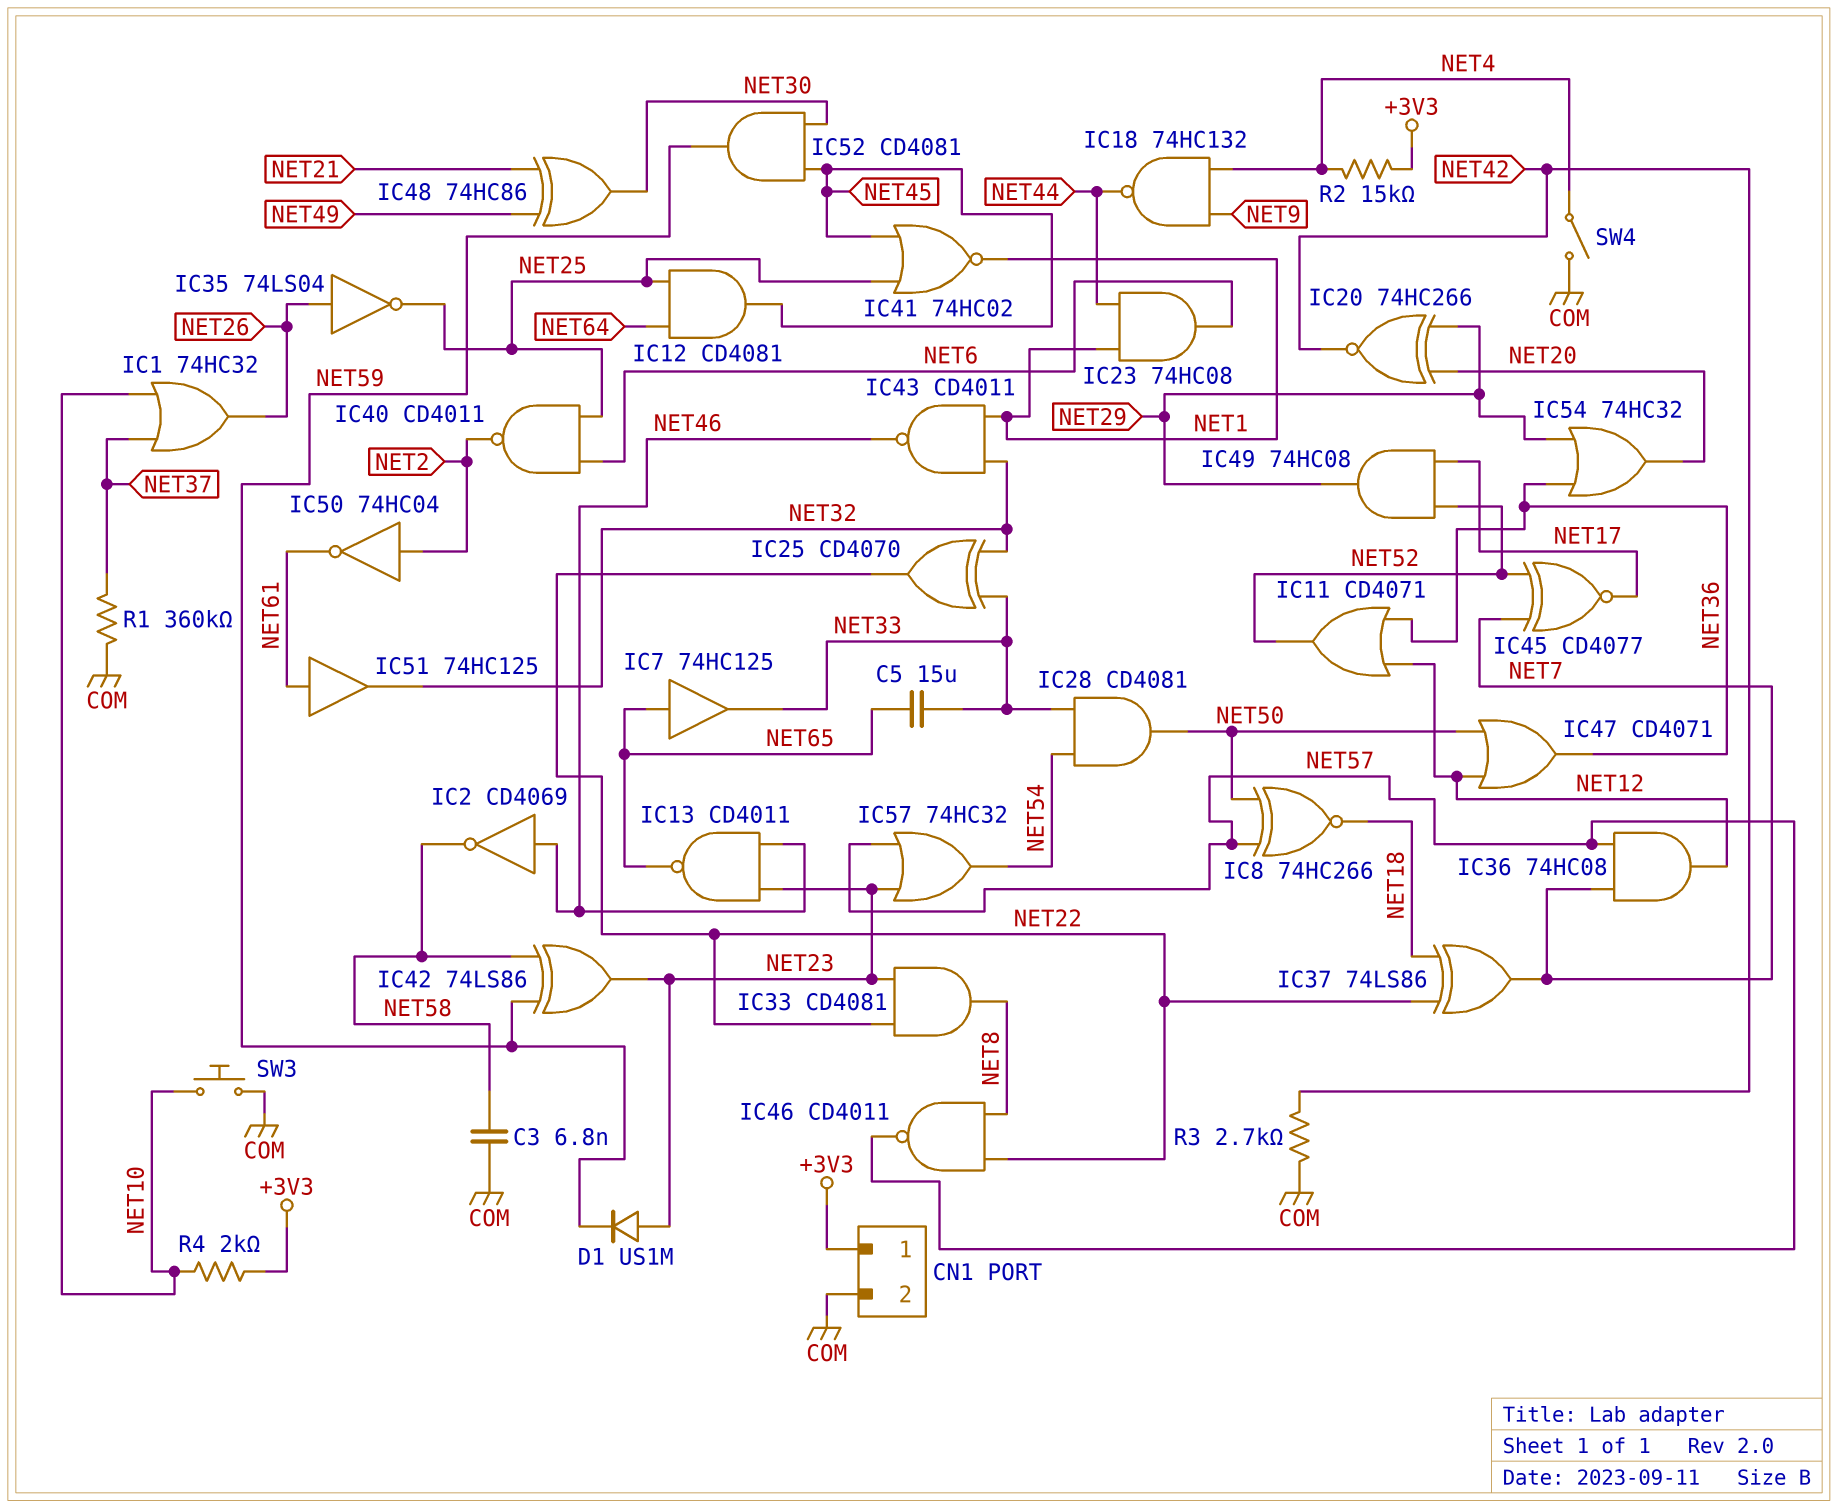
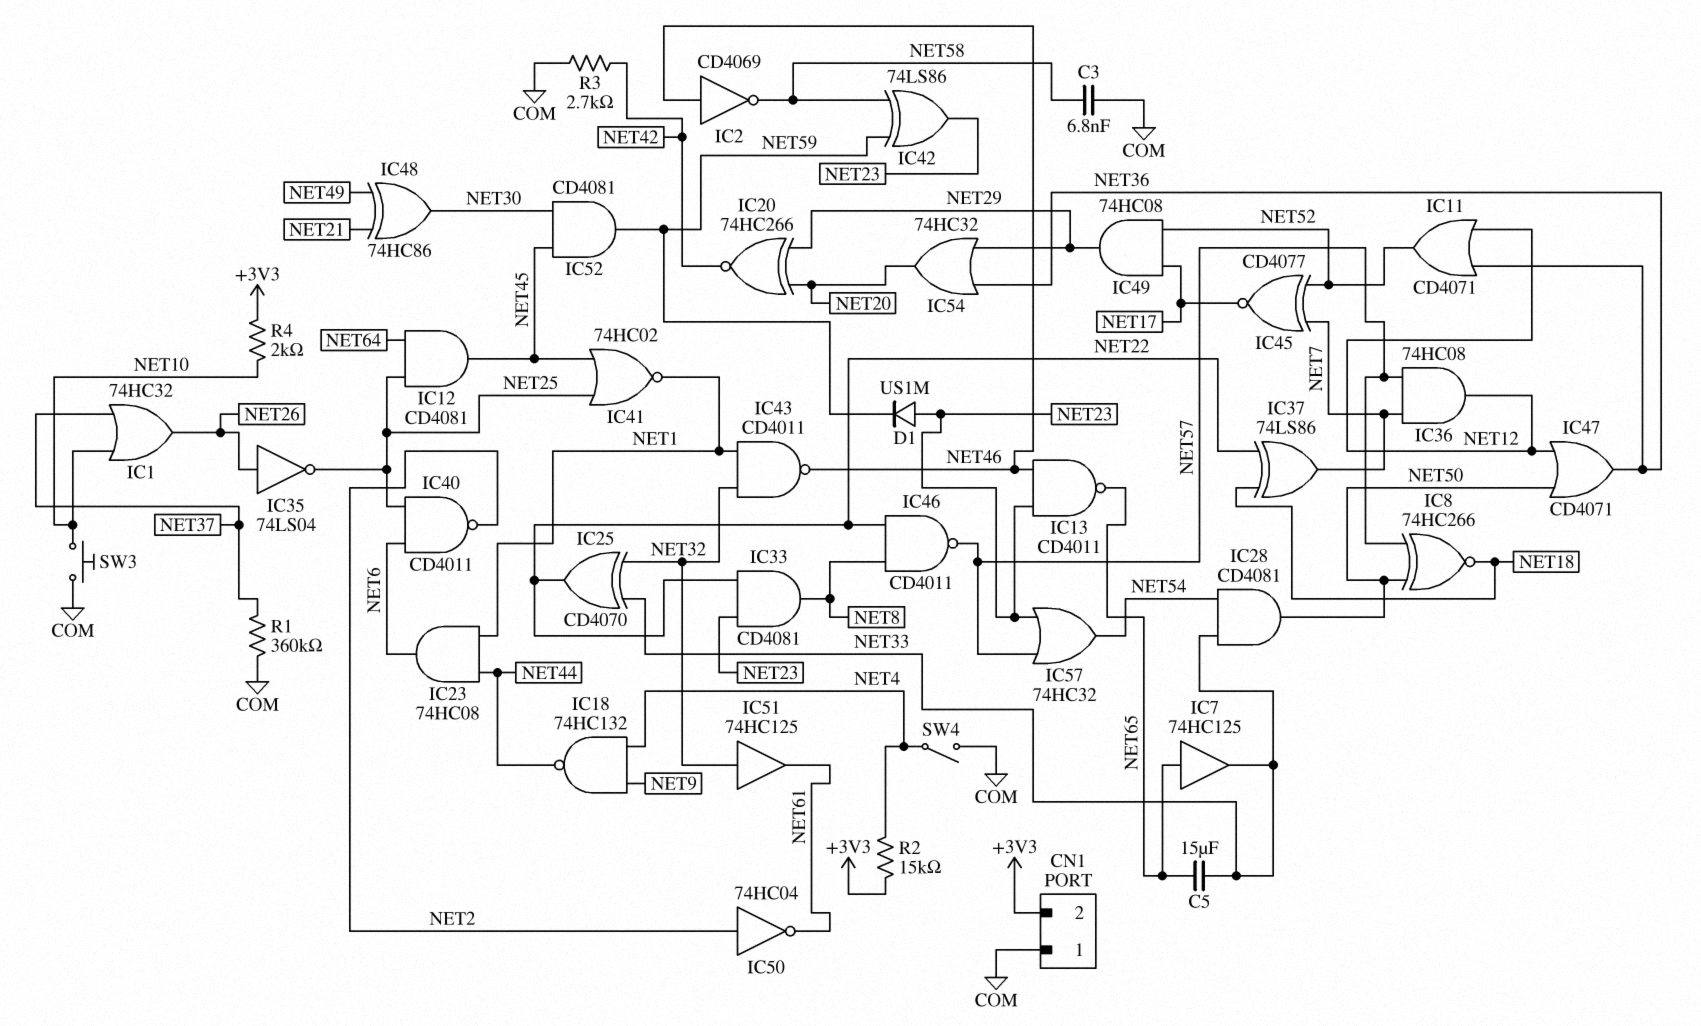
CN1 pin 1: +3V3 -> COM
CN1 pin 2: COM -> +3V3
IC51: buffer 74HC125 (in NET61, out NET32) -> buffer 74HC125 (in NET32, out NET61)

